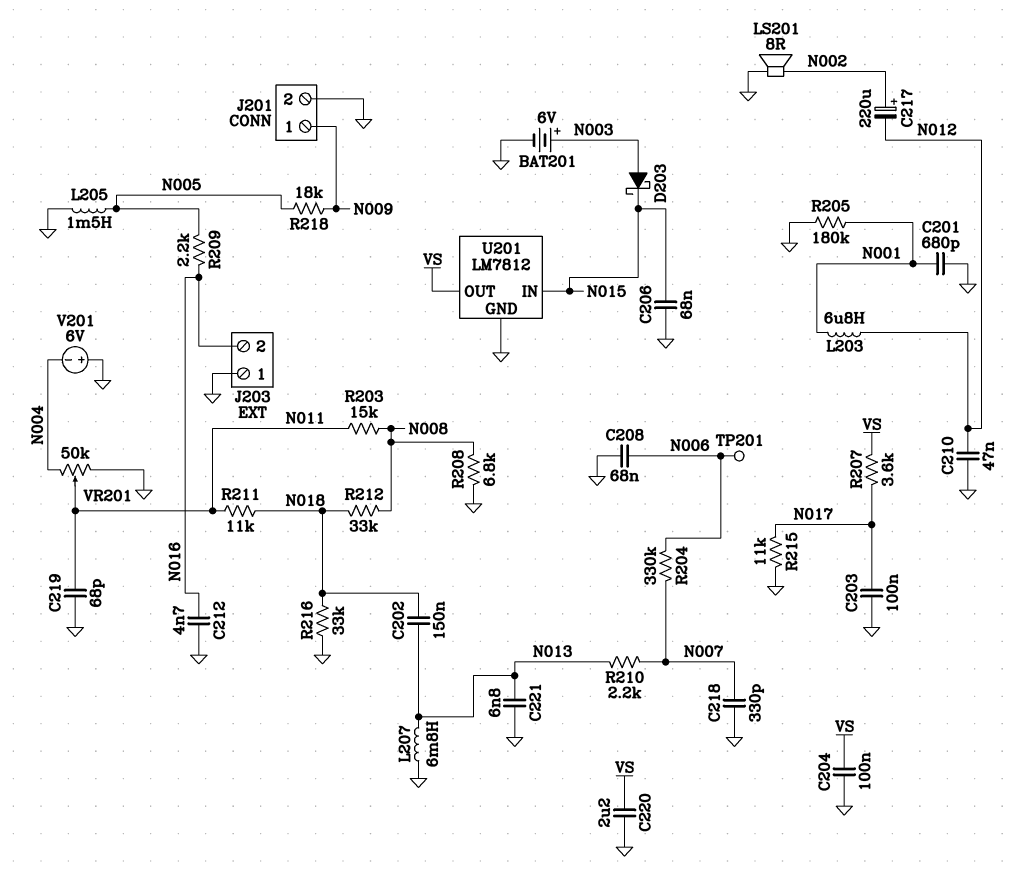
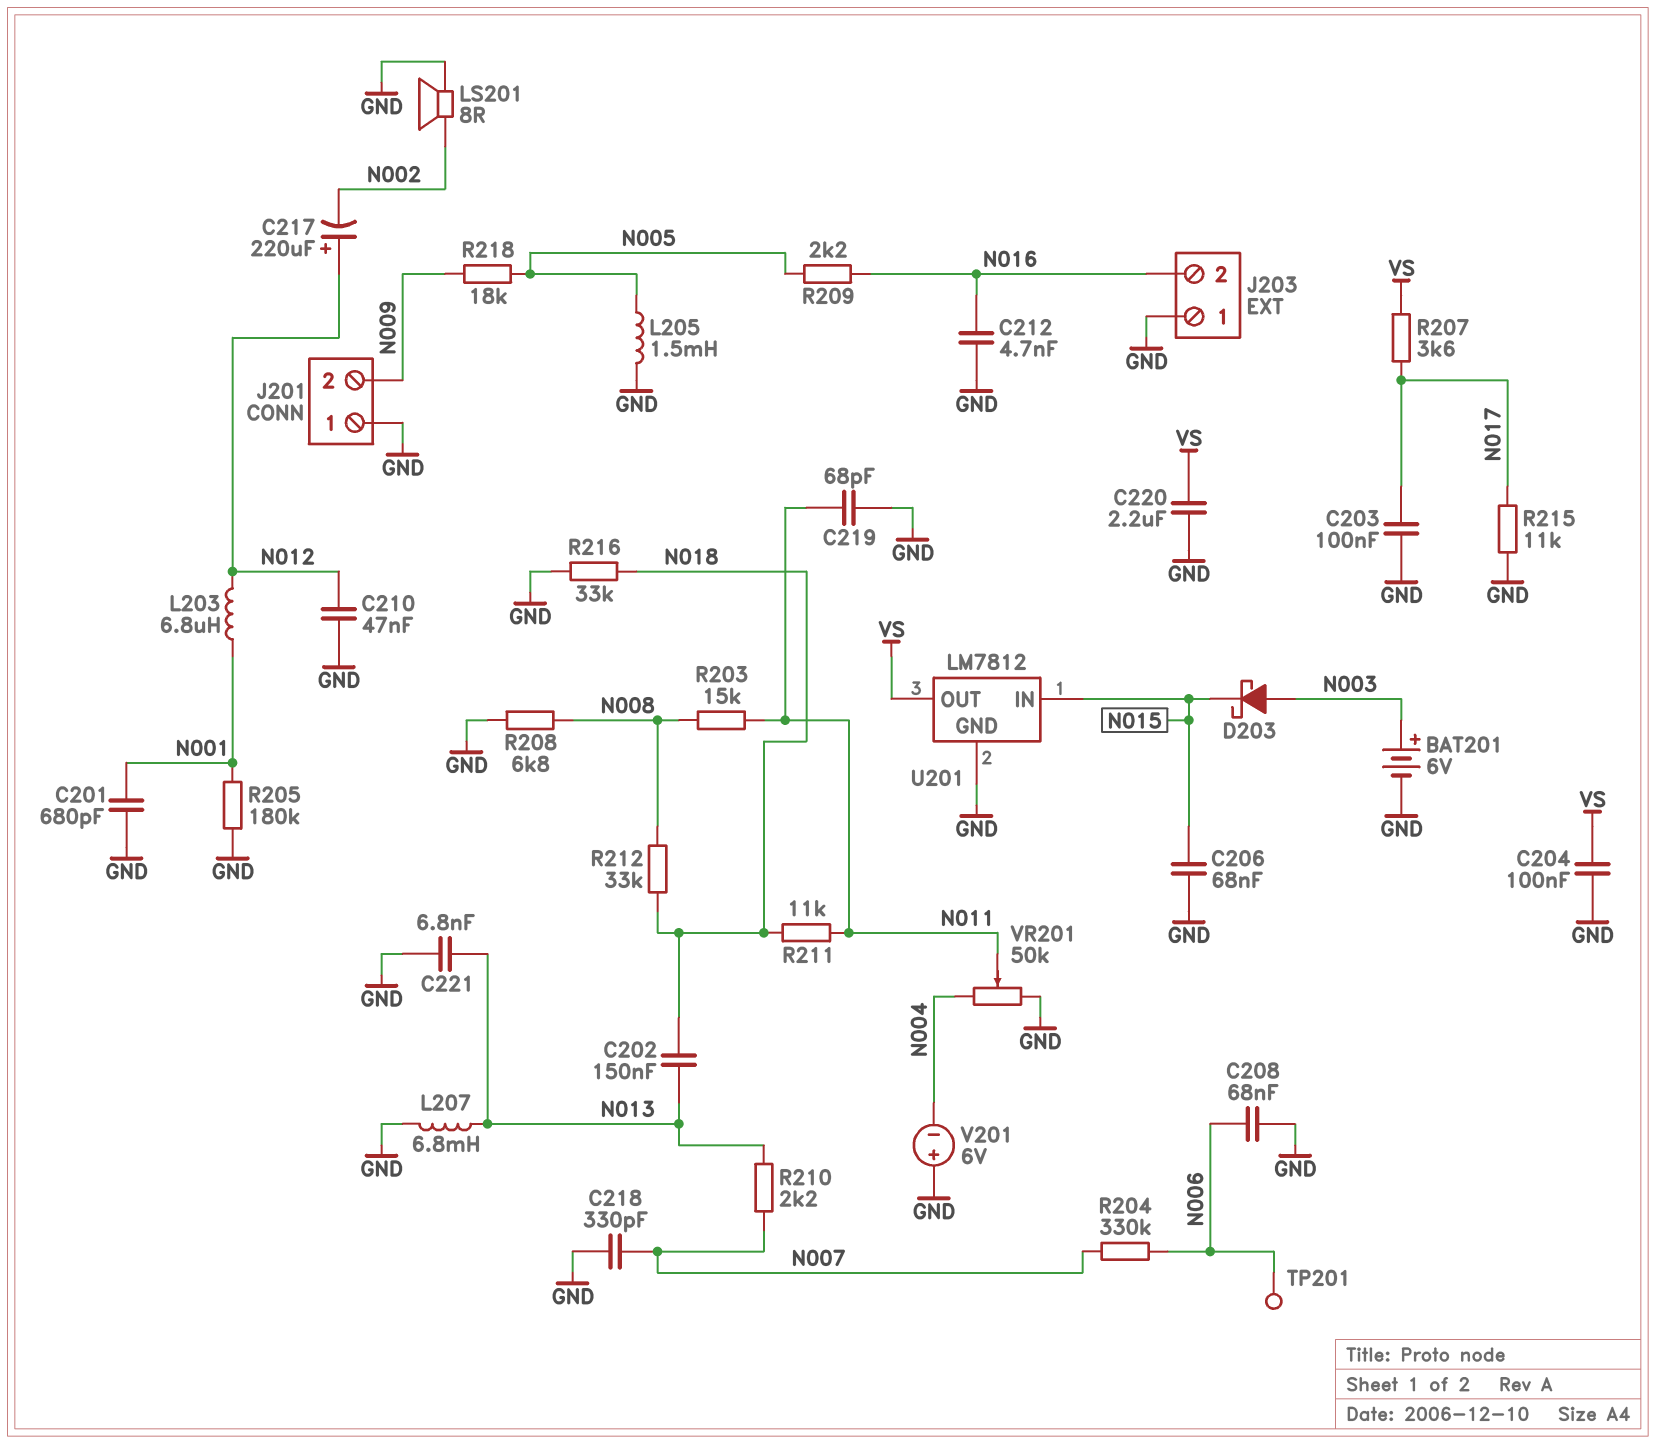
C217: 220uF (plus N002, minus N012) -> 220uF (plus N012, minus N002)
J201 pin 1: N009 -> GND
J201 pin 2: GND -> N009

